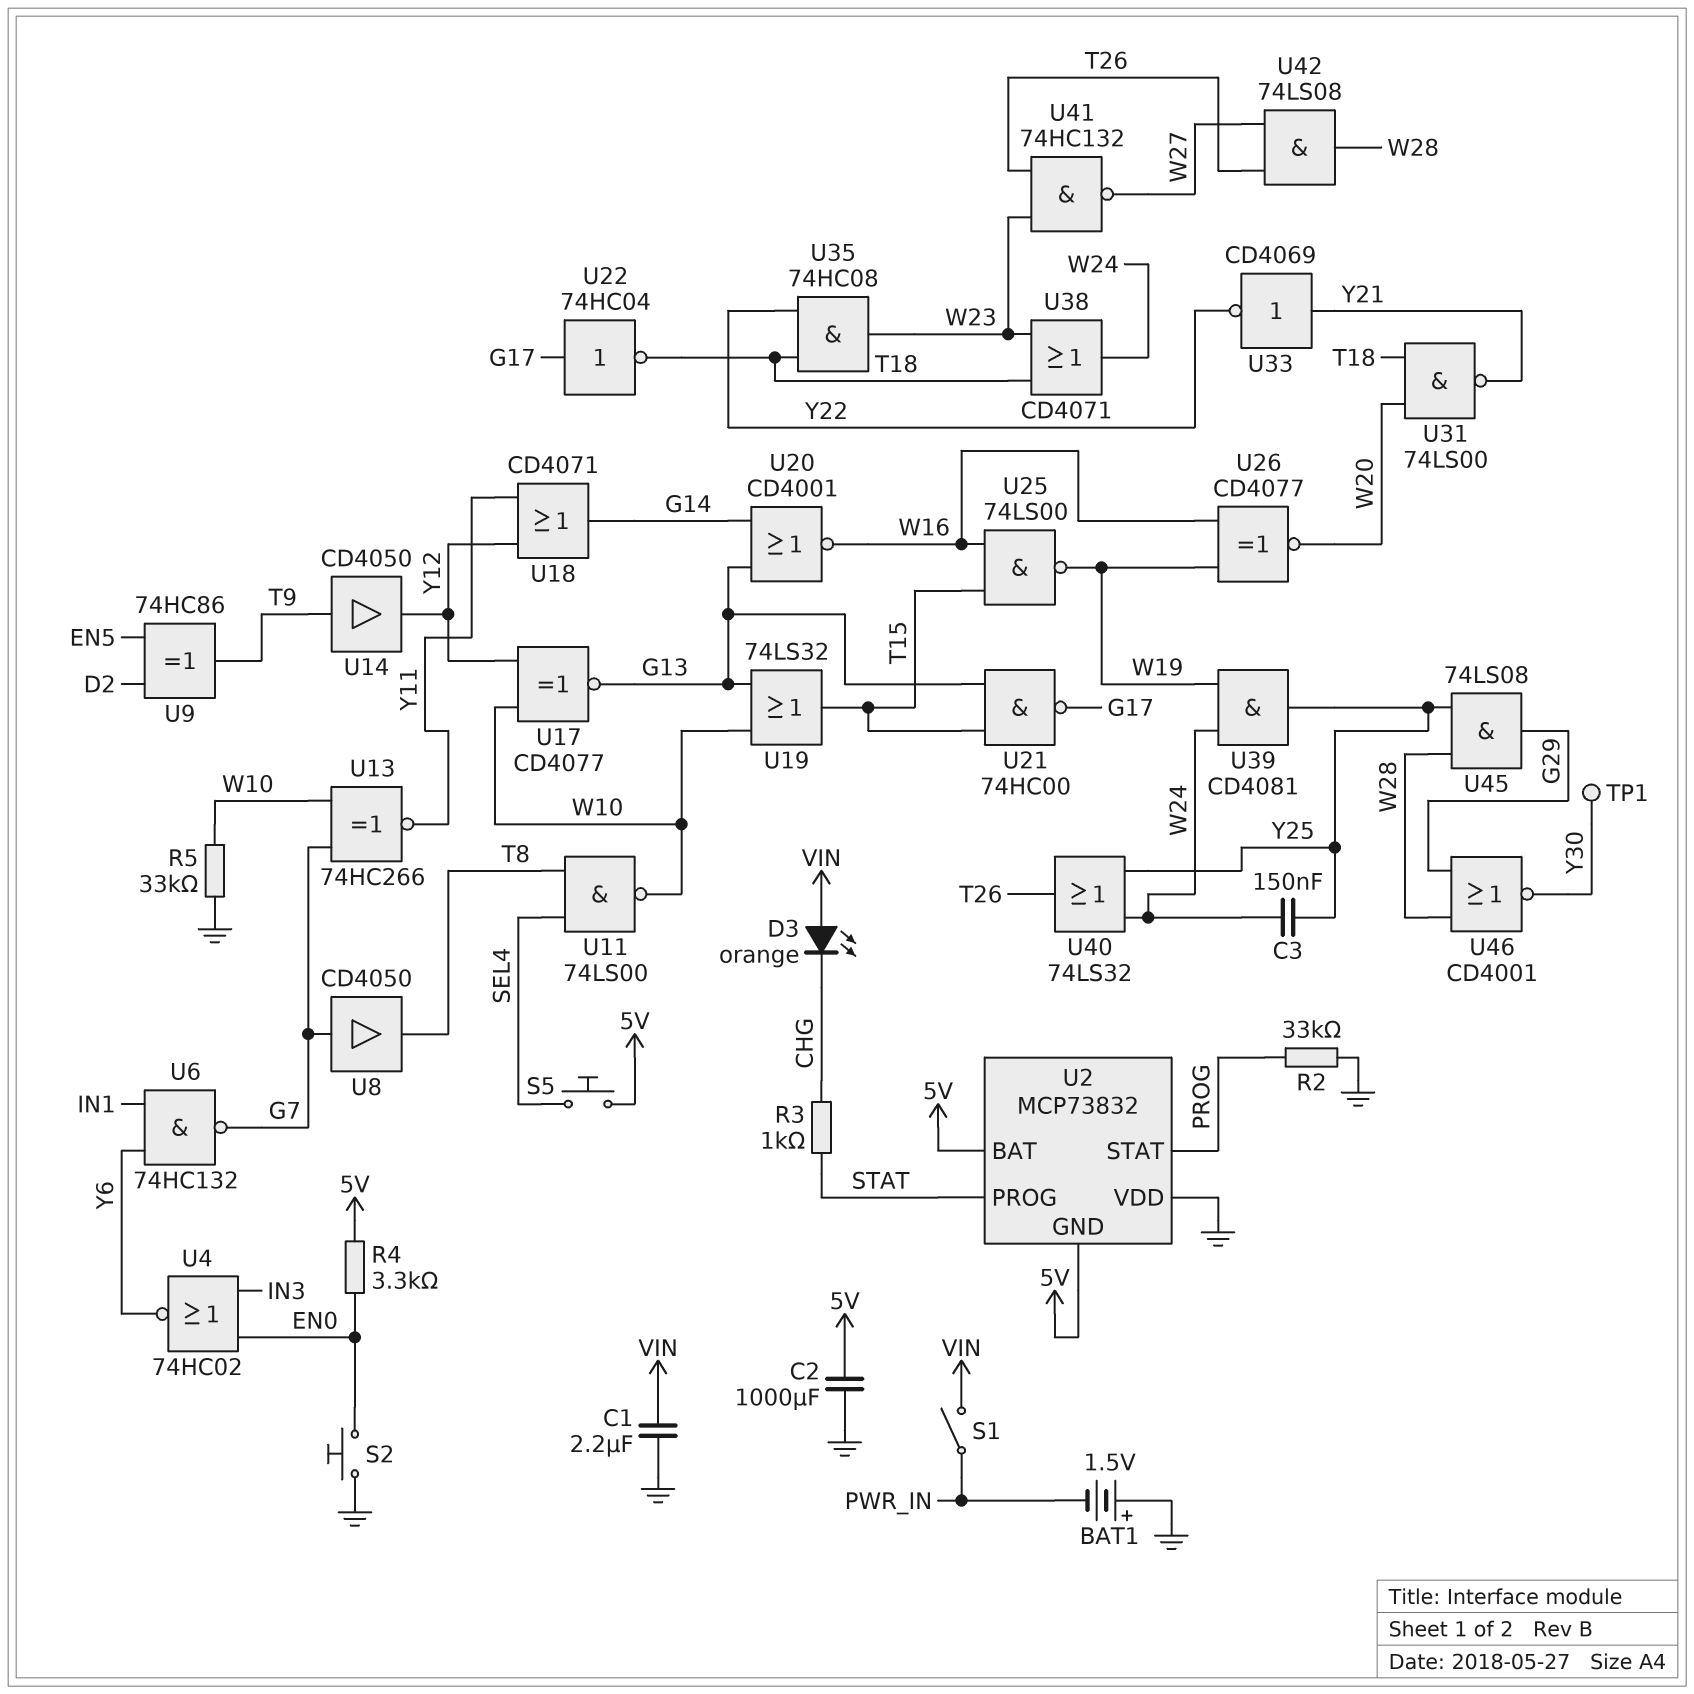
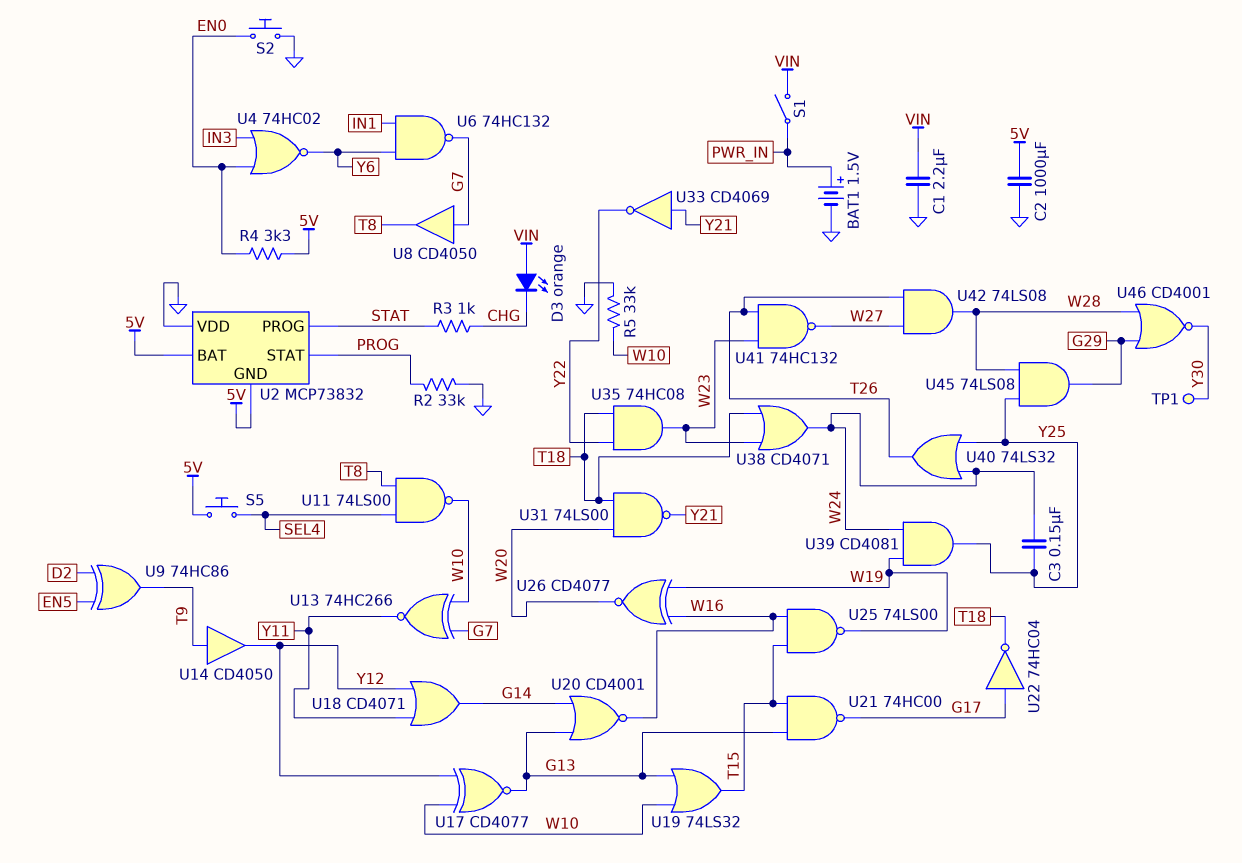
BAT1: 1.5V (plus GND, minus PWR_IN) -> 1.5V (plus PWR_IN, minus GND)

